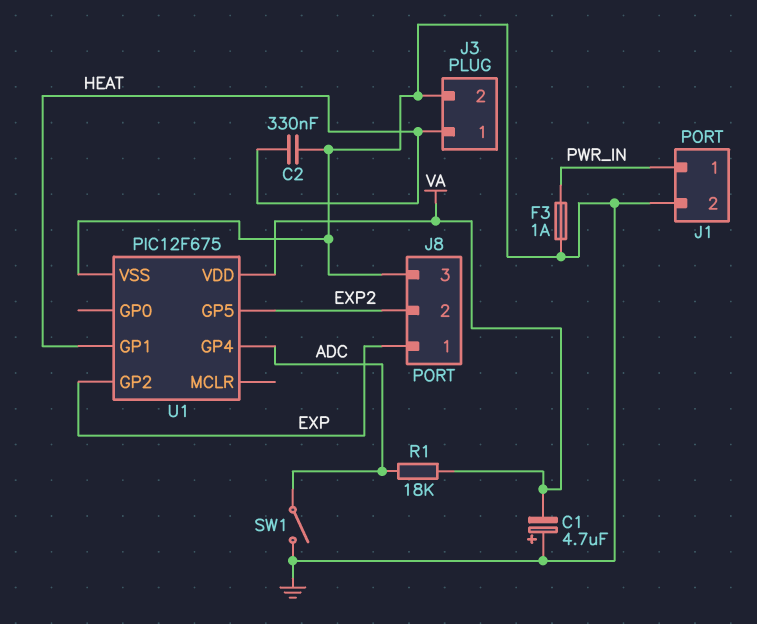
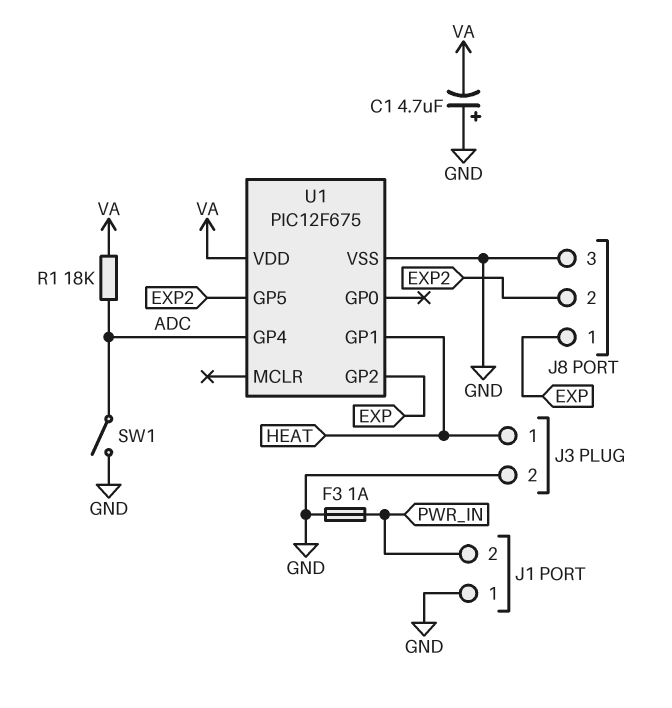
C2: 330nF (GND, HEAT) -> none
J1 pin 1: PWR_IN -> GND
J1 pin 2: GND -> PWR_IN

